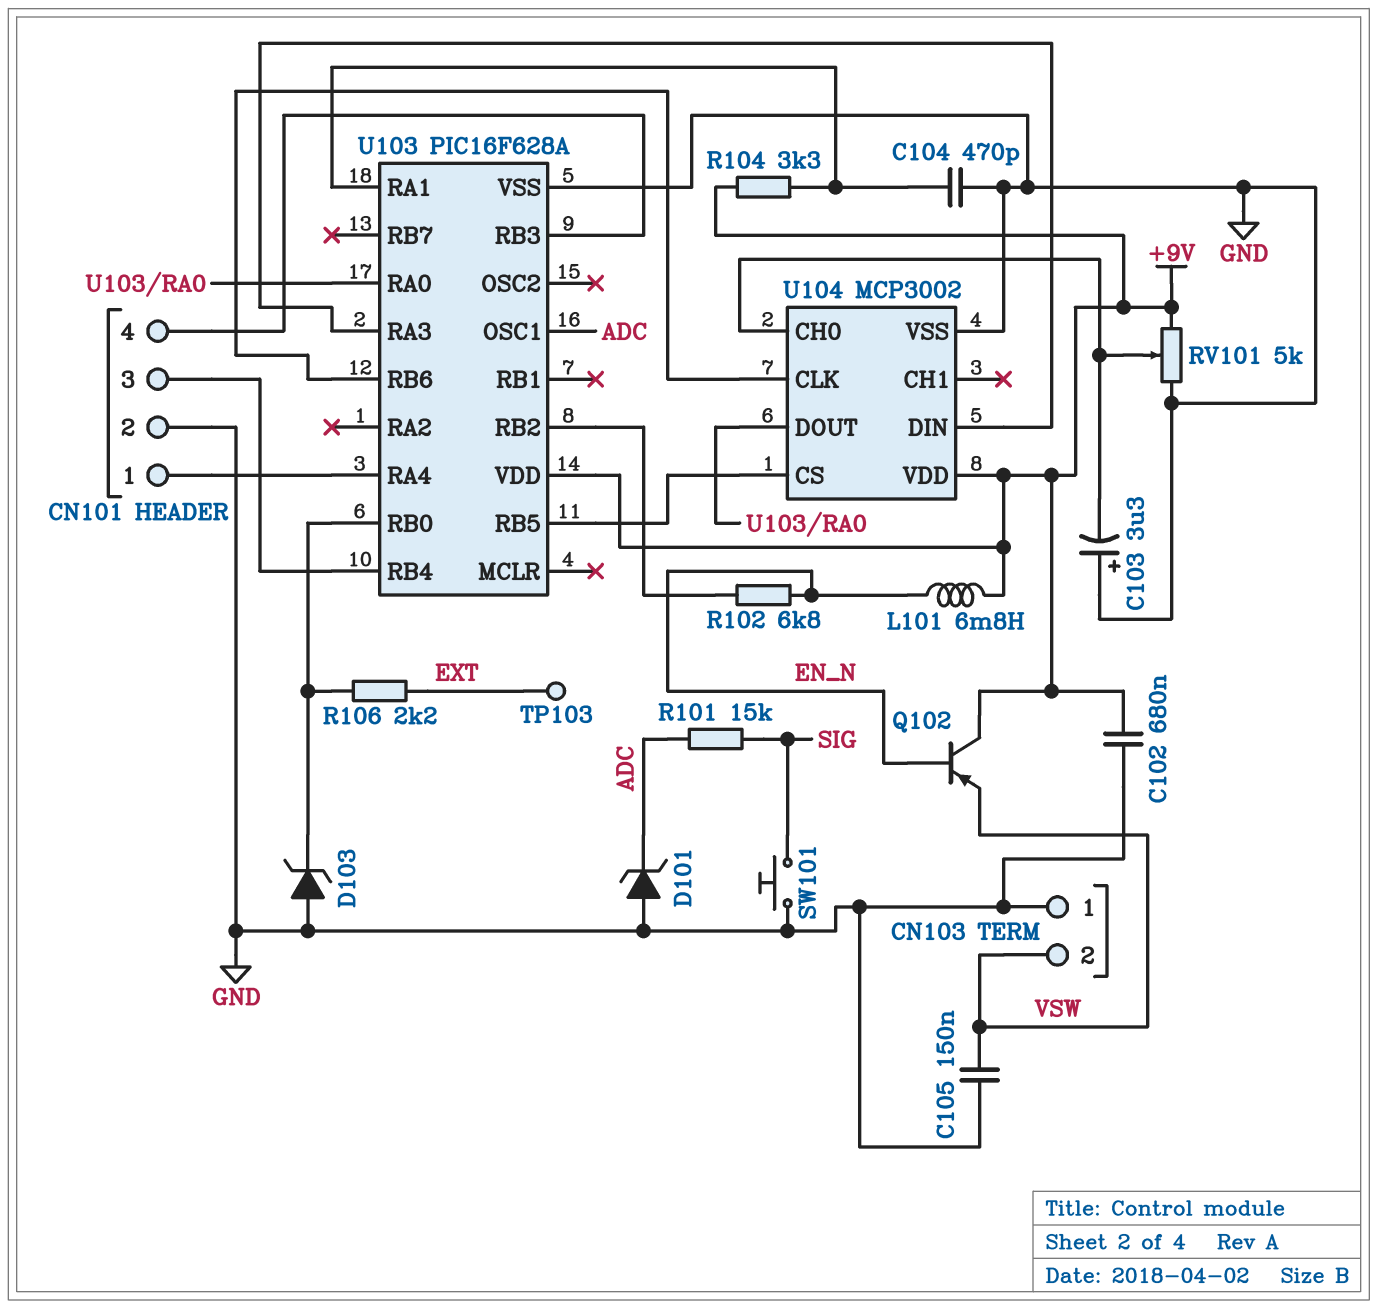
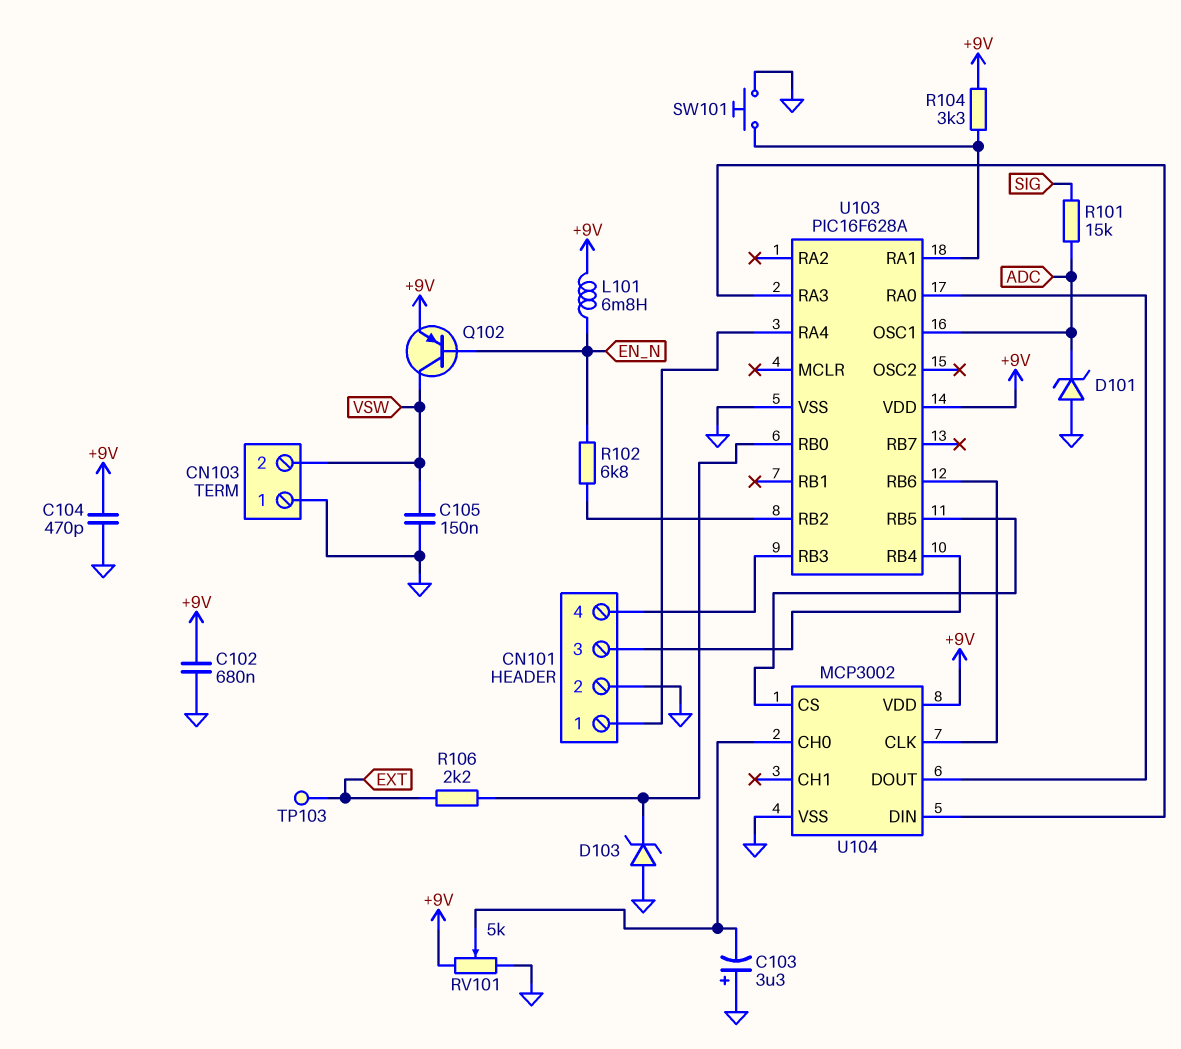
C104: 470pF (GND, U103/RA1) -> 470pF (+9V, GND)
Q102: PNP (B EN_N, C +9V, E VSW) -> PNP (B EN_N, C VSW, E +9V)
SW101: button (GND, SIG) -> button (GND, U103/RA1)

